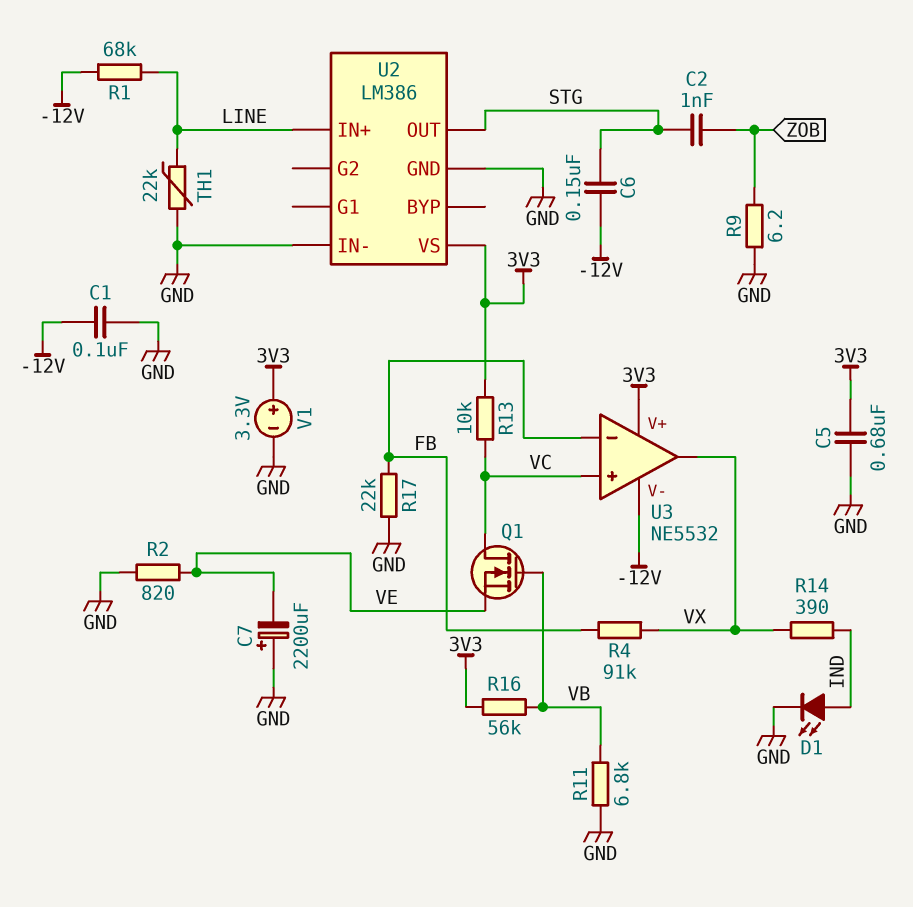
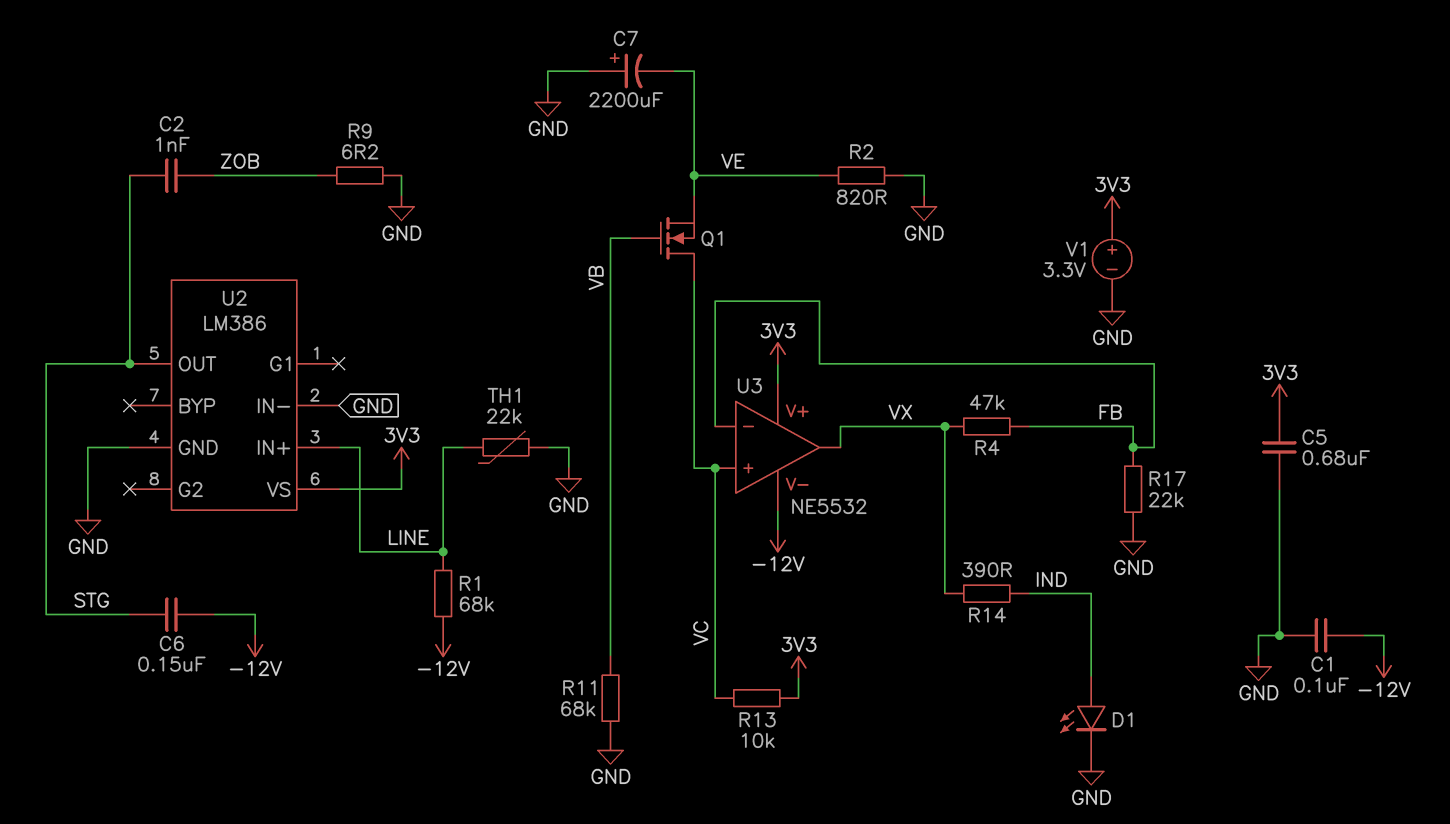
R4: 91k (FB, VX) -> 47k (FB, VX)
R11: 6.8k (GND, VB) -> 68k (GND, VB)
R16: 56k (3V3, VB) -> none

